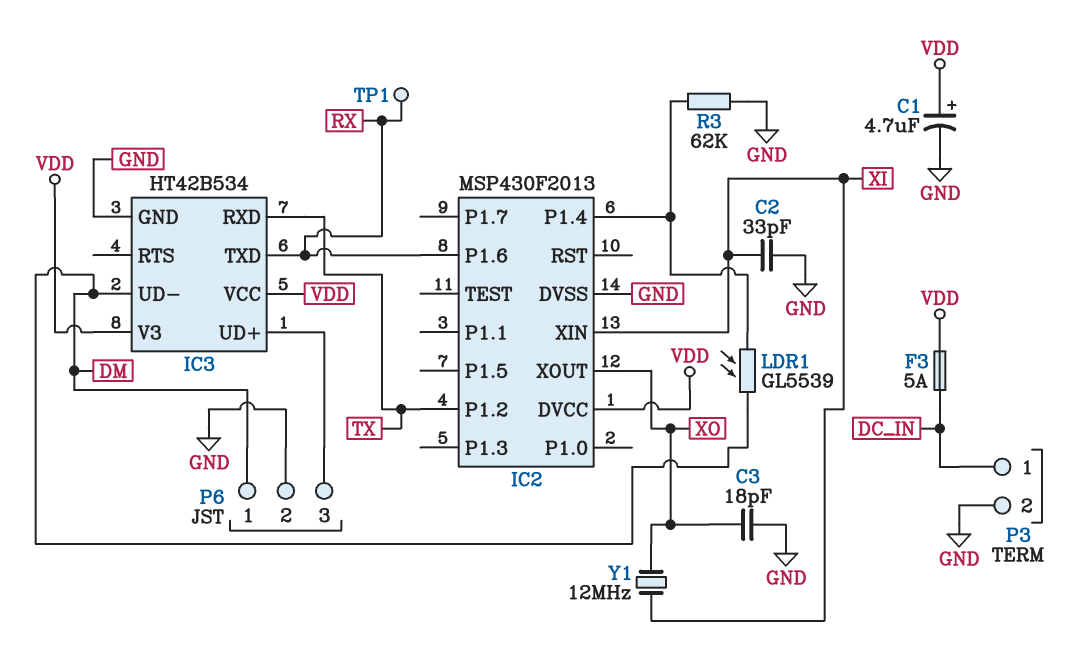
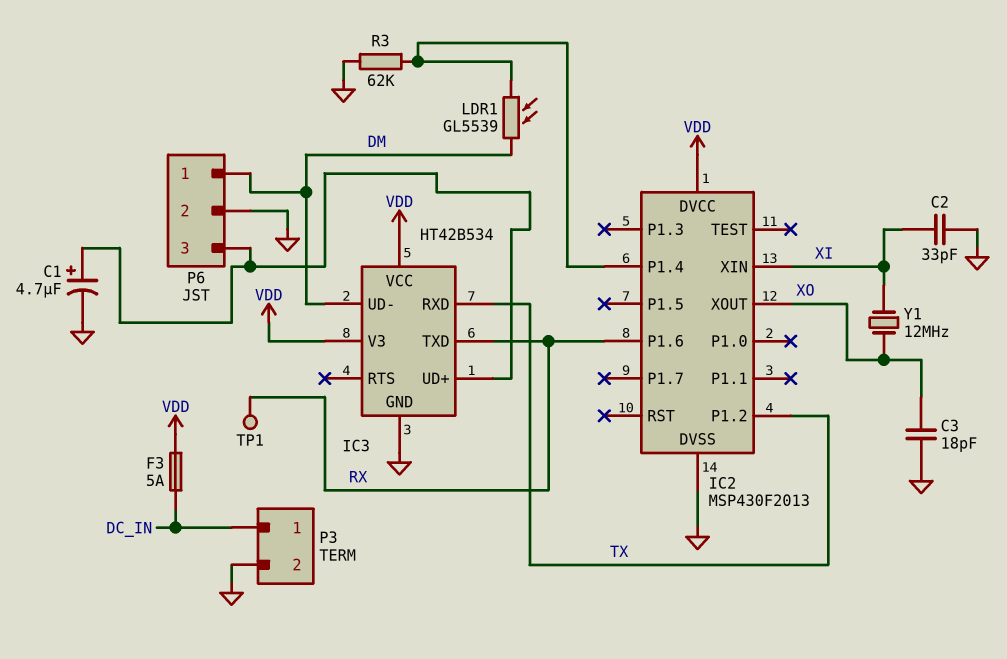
C1: 4.7uF (plus VDD, minus GND) -> 4.7uF (plus IC3/UD+, minus GND)

